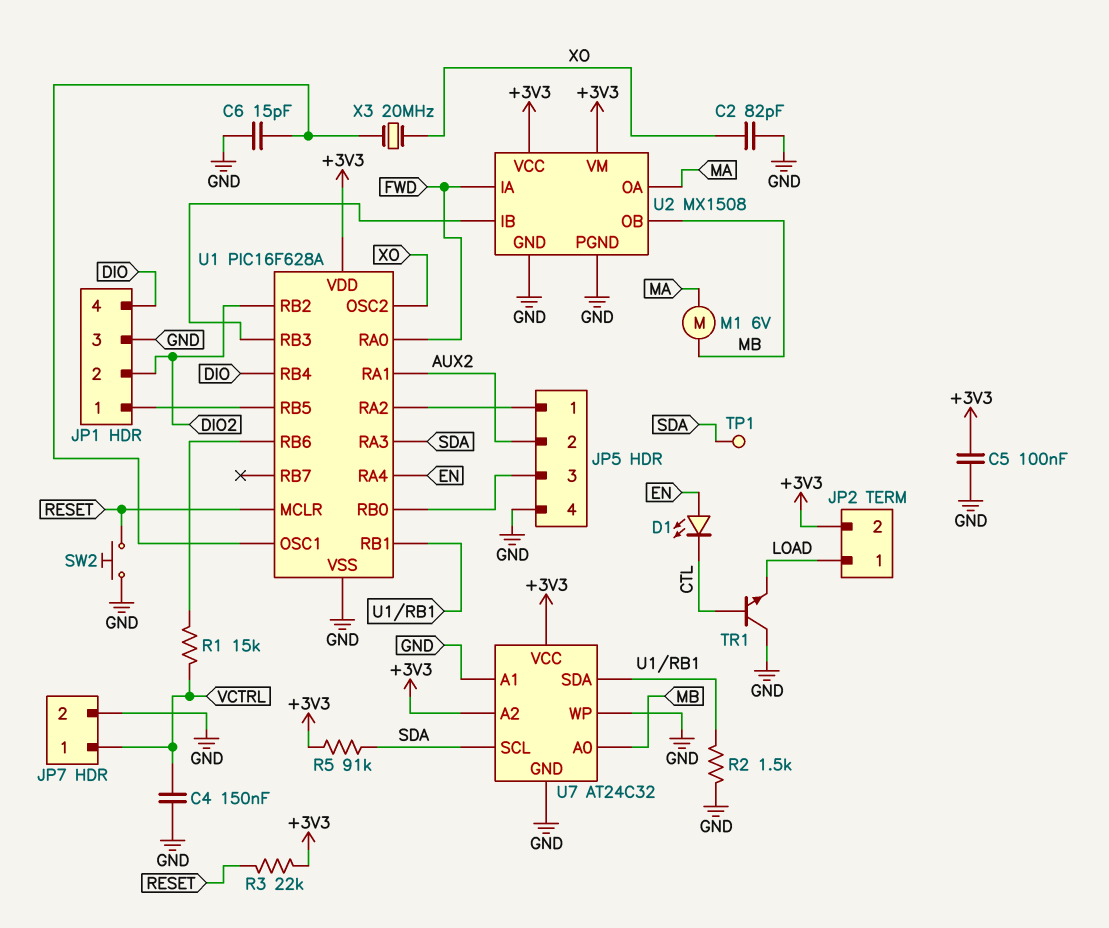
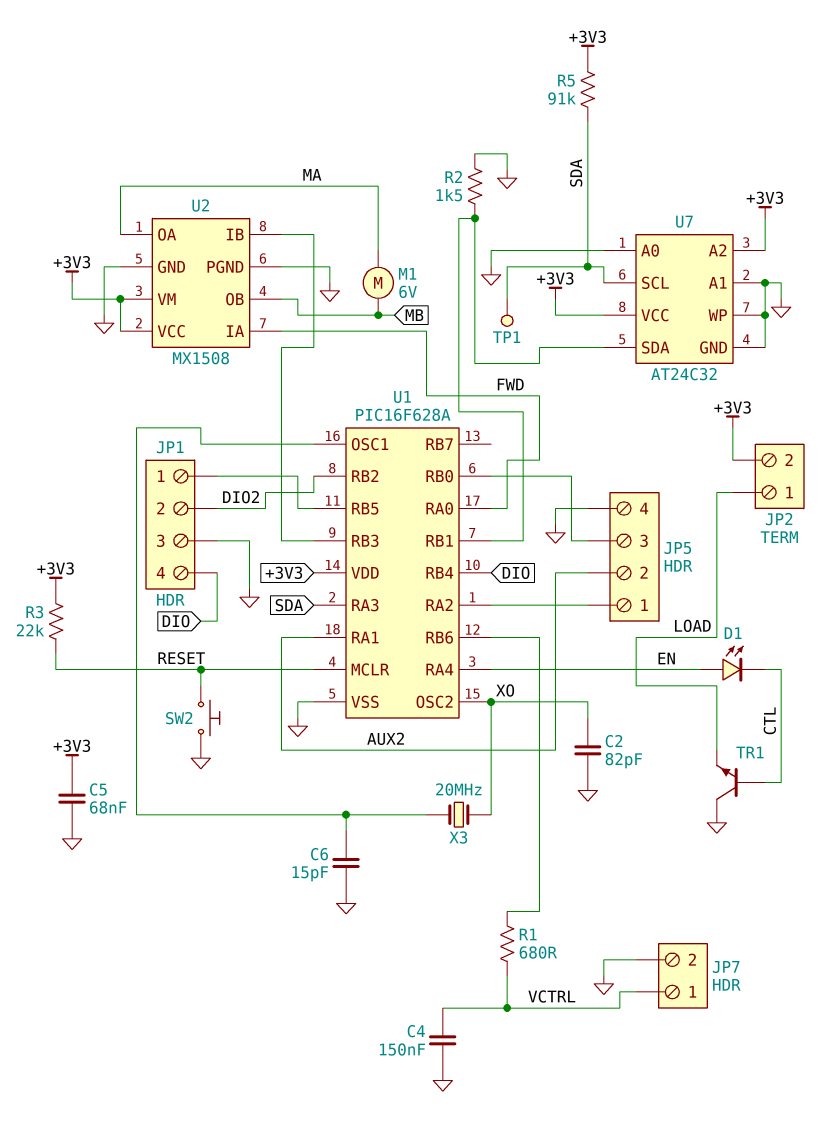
C5: 100nF (+3V3, GND) -> 68nF (+3V3, GND)
R1: 15k (U1/RB6, VCTRL) -> 680 (U1/RB6, VCTRL)
U7 pin A0: MB -> GND

